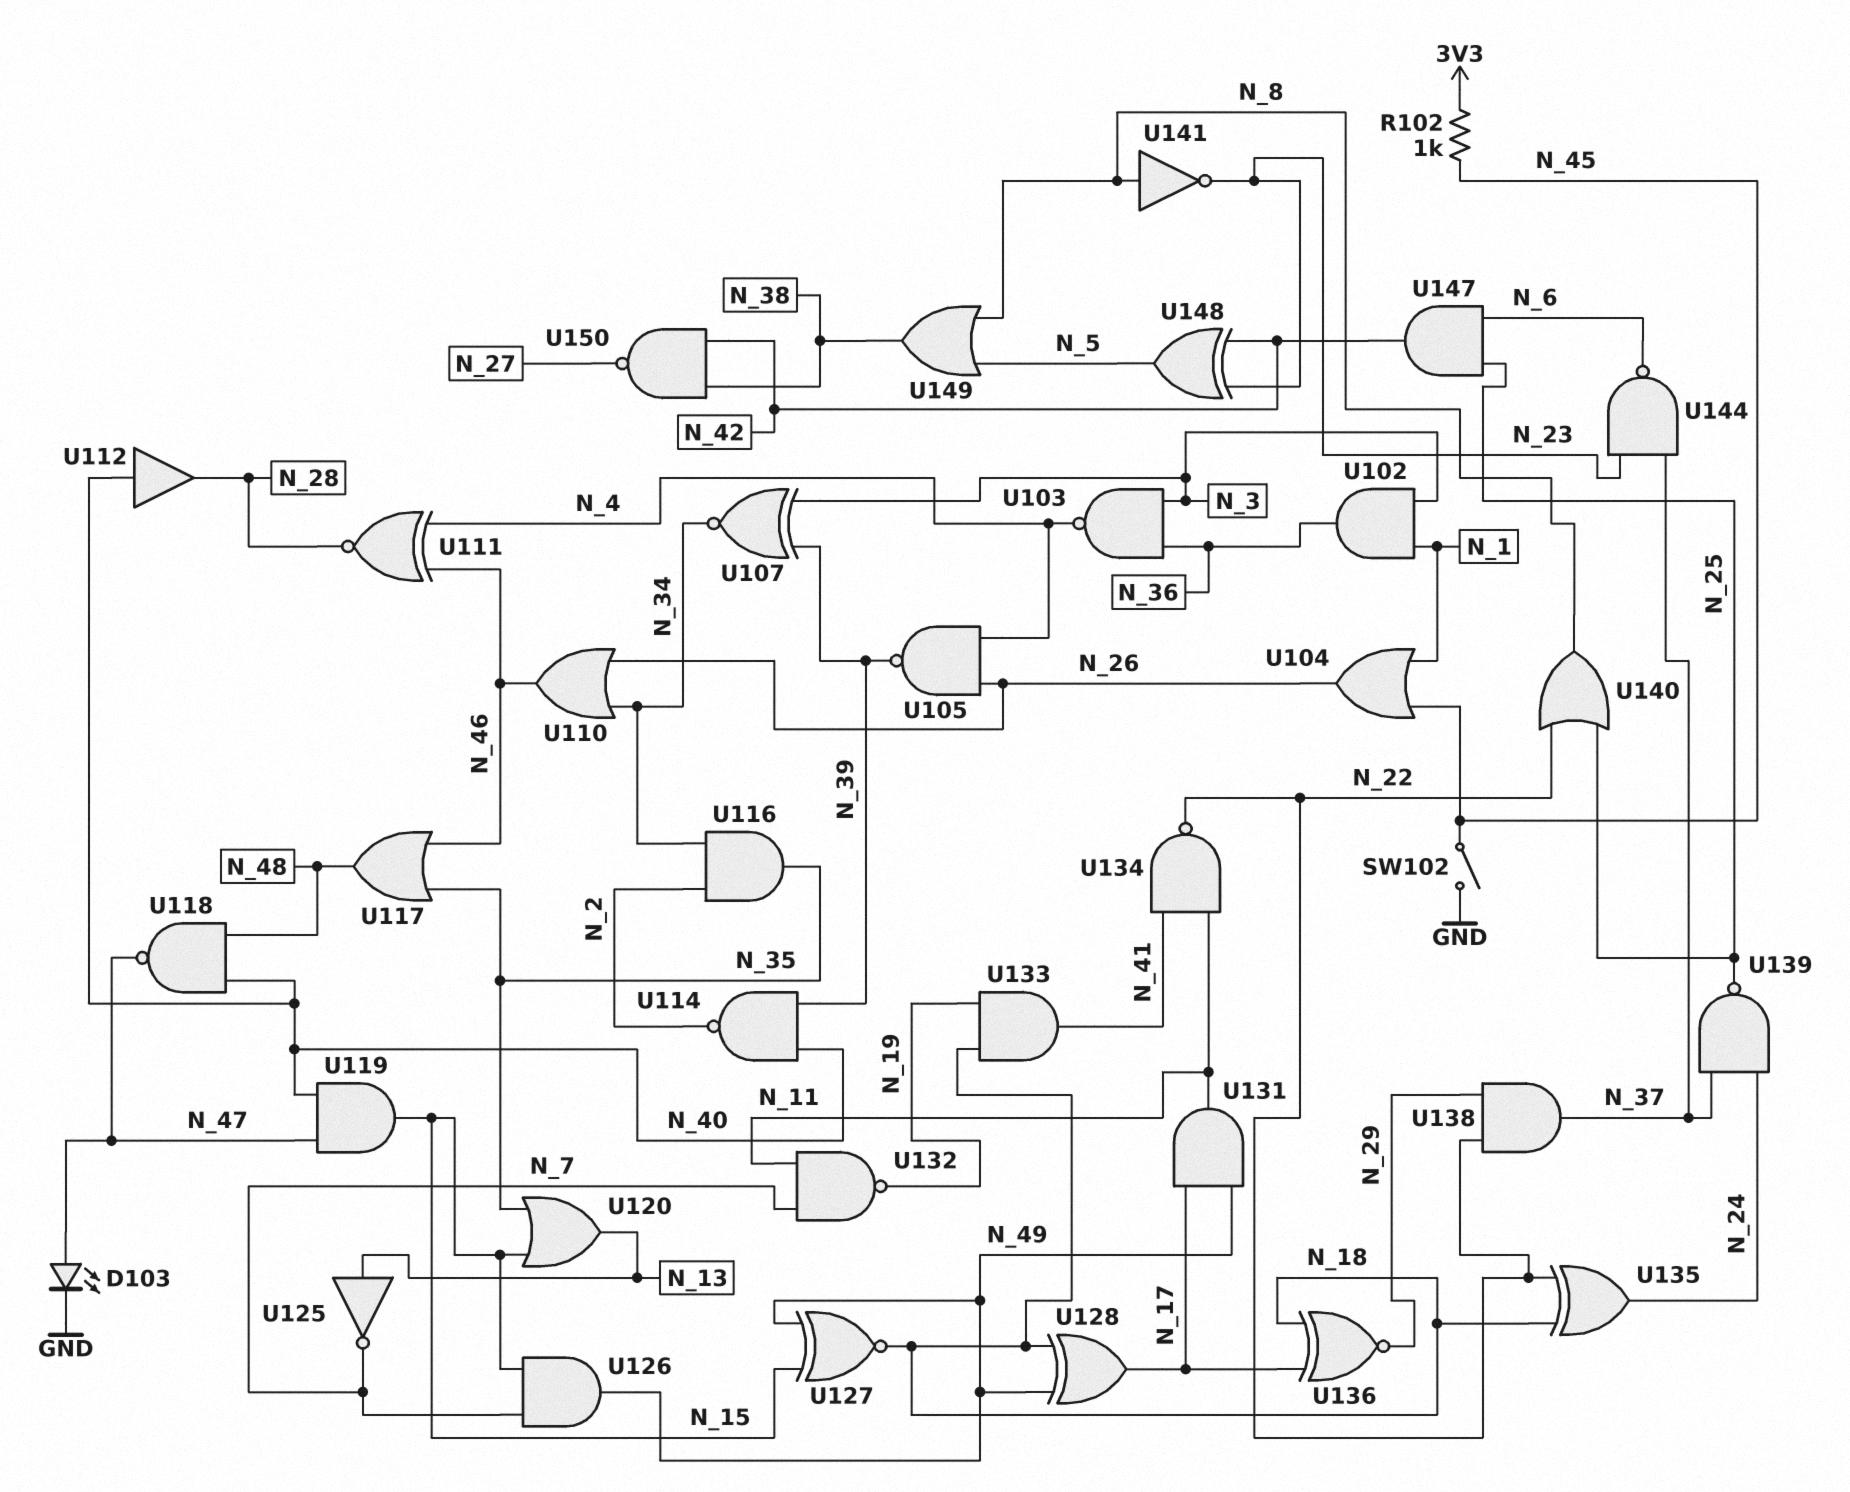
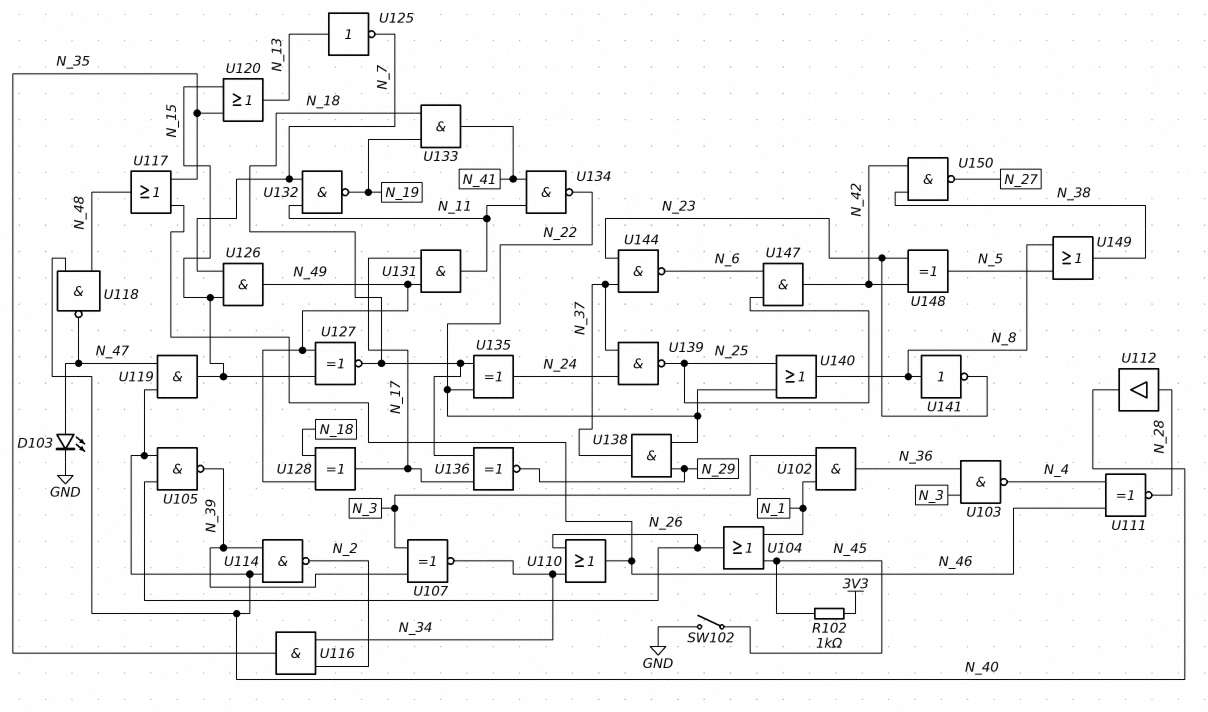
U105: NAND (in N_4, in N_26, out N_39) -> NAND (in N_26, in N_40, out N_39)
U112: buffer (in N_40, out N_28) -> buffer (in N_28, out N_40)

